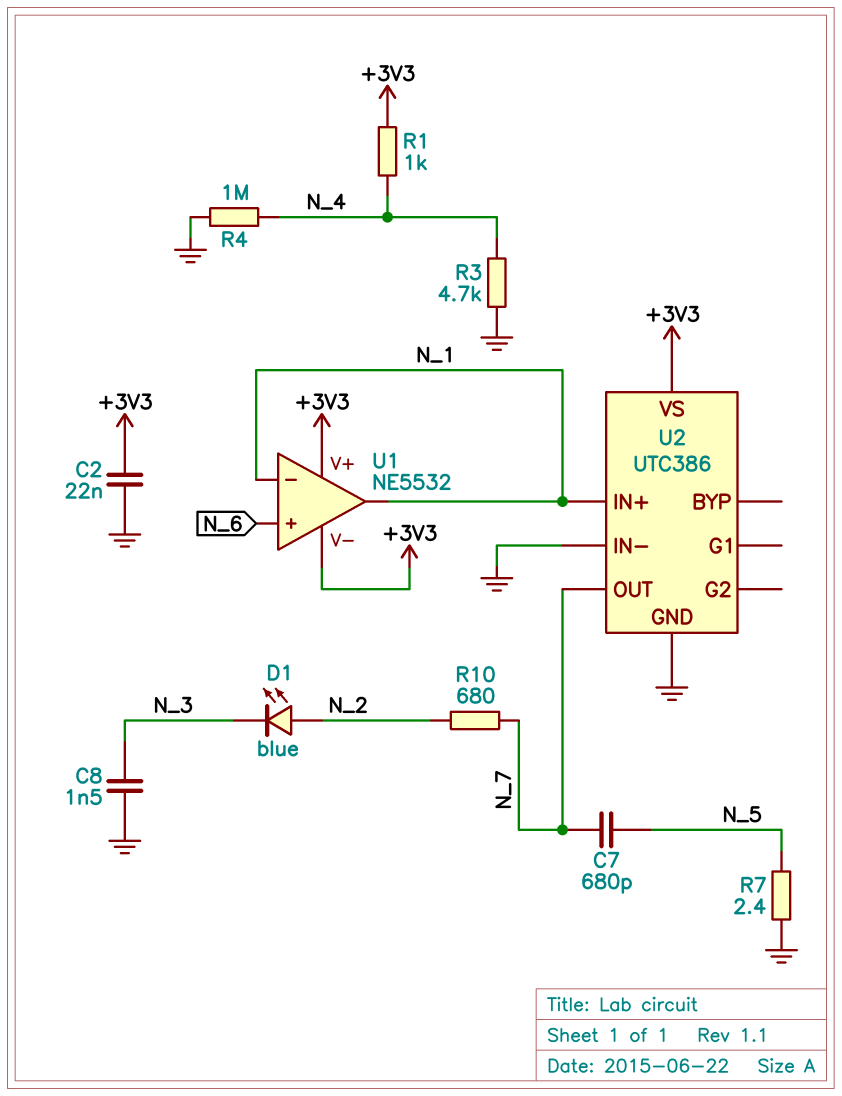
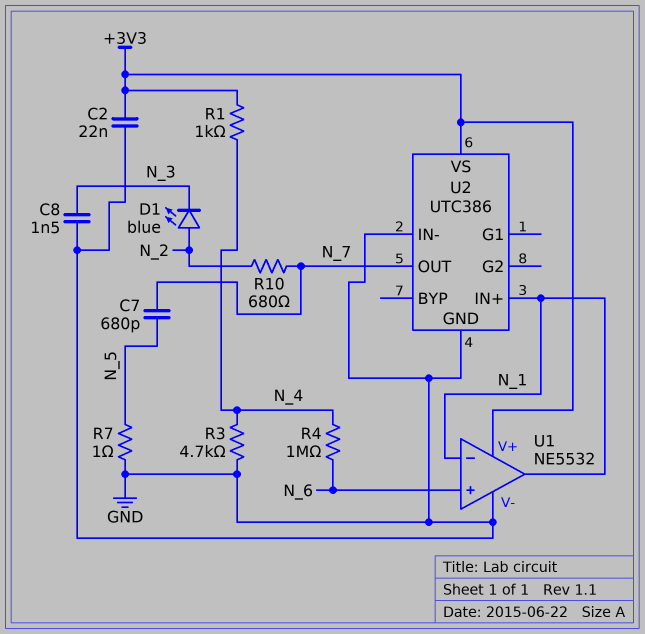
R4: 1M (GND, N_4) -> 1M (N_4, N_6)
R7: 2.4 (GND, N_5) -> 1 (GND, N_5)
U1 pin V-: +3V3 -> GND

